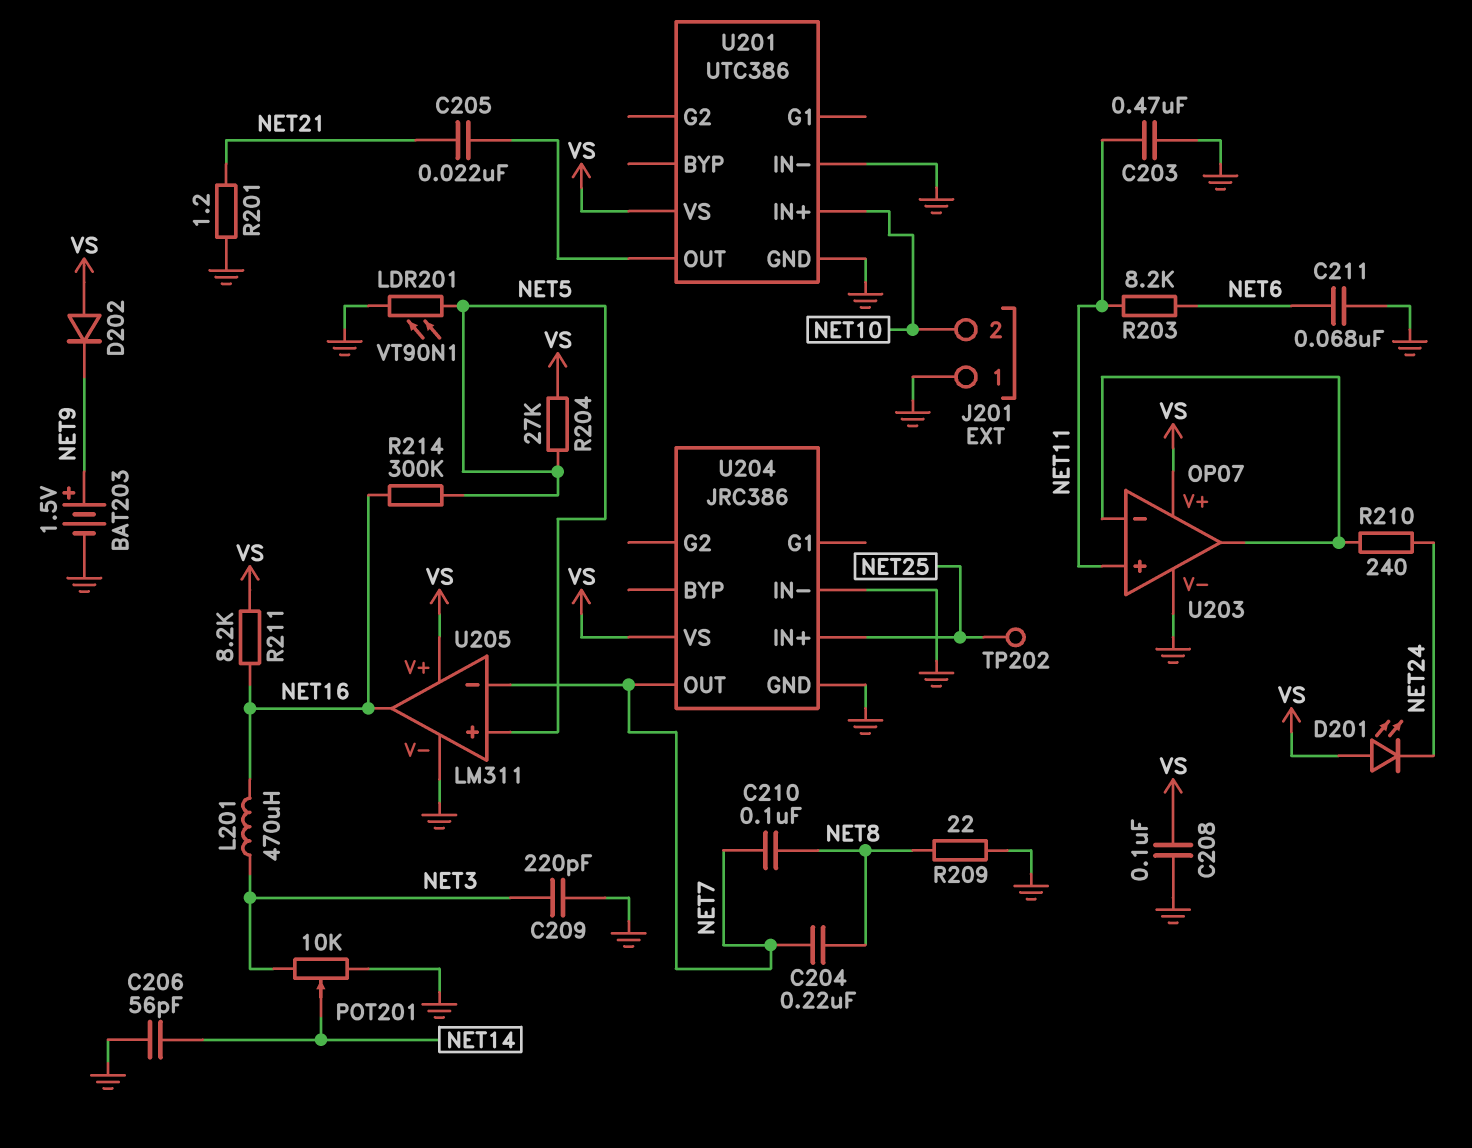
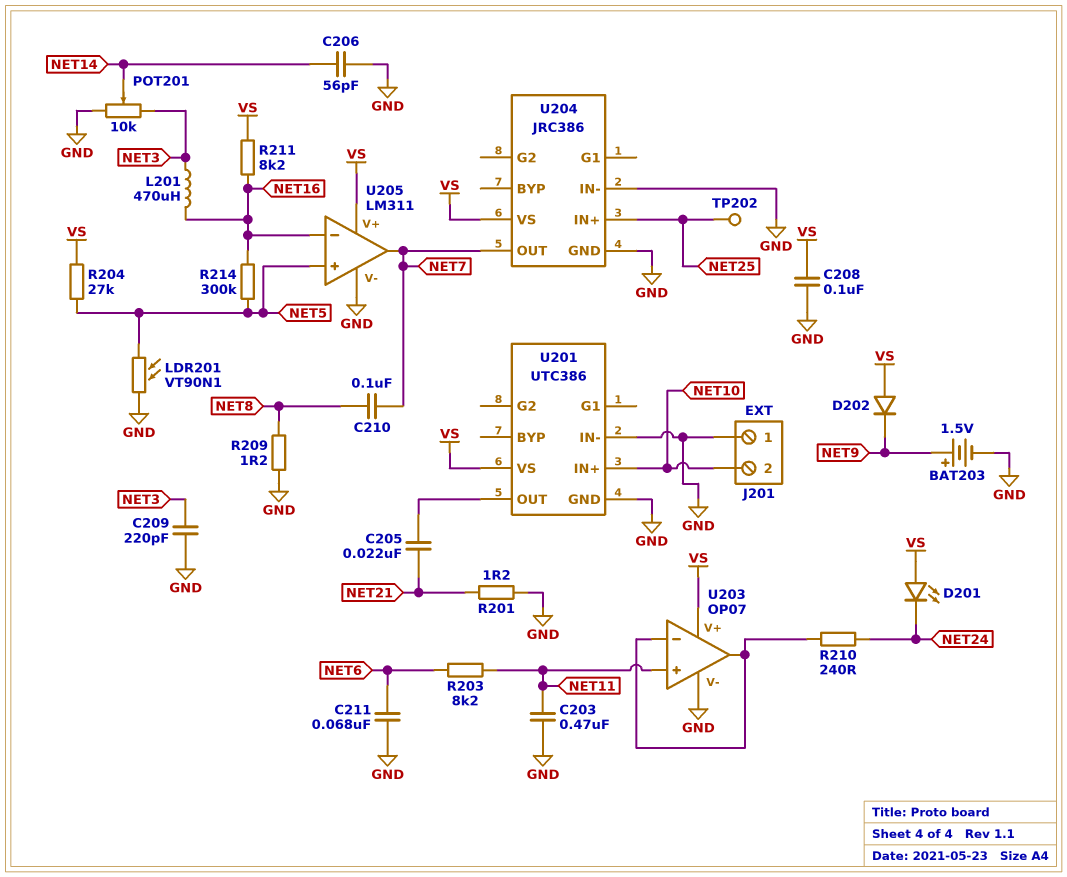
C204: 220nF (NET7, NET8) -> none
R209: 22 (GND, NET8) -> 1.2 (GND, NET8)
U205 pin in-: NET7 -> NET16
U205 pin out: NET16 -> NET7

